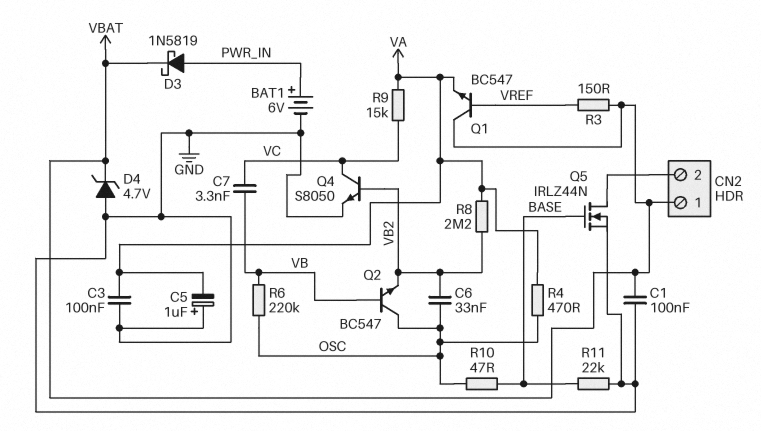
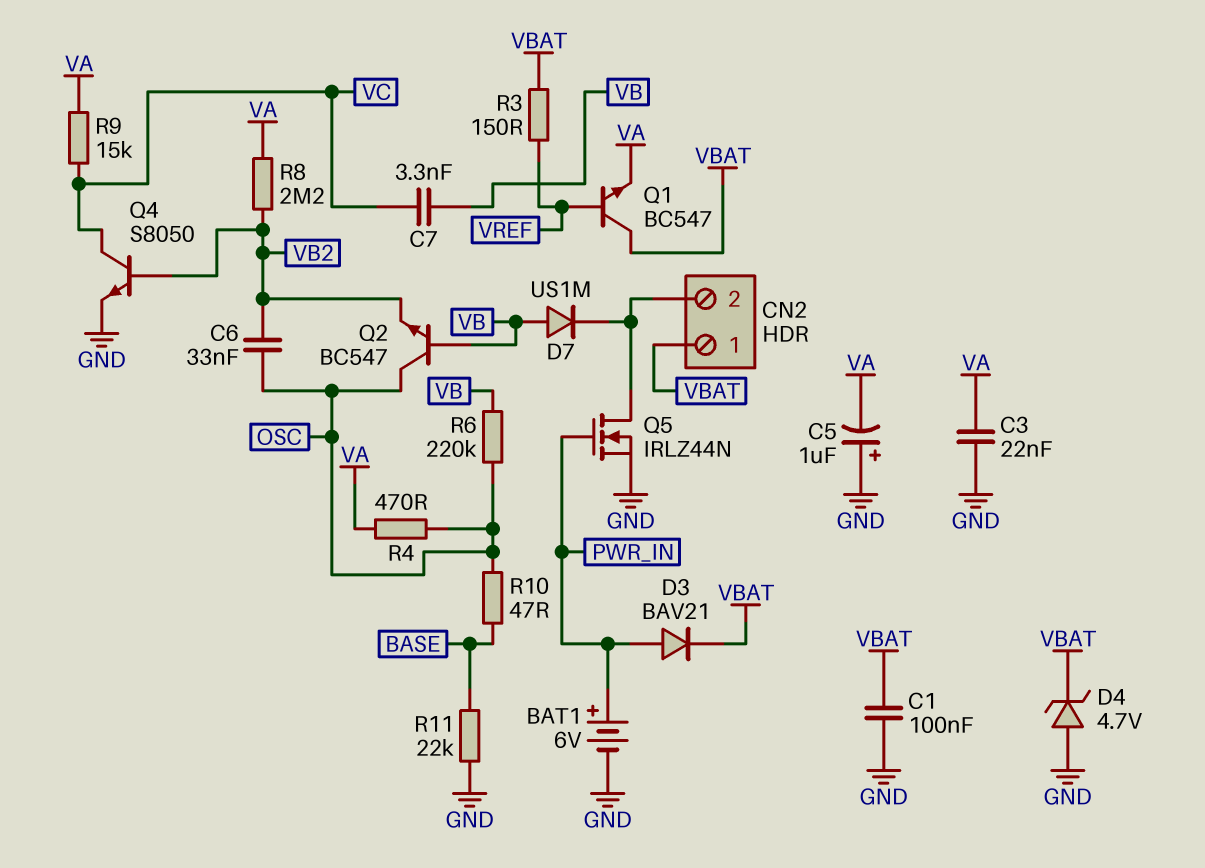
C3: 100nF (GND, VA) -> 22nF (GND, VA)
D3: schottky 1N5819 (A PWR_IN, K VBAT) -> diode BAV21 (A PWR_IN, K VBAT)
D7: none -> diode US1M (A VB, K CN2/2)
Q5: NMOS IRLZ44N (G BASE, D CN2/2, S GND) -> NMOS IRLZ44N (G PWR_IN, D CN2/2, S GND)

